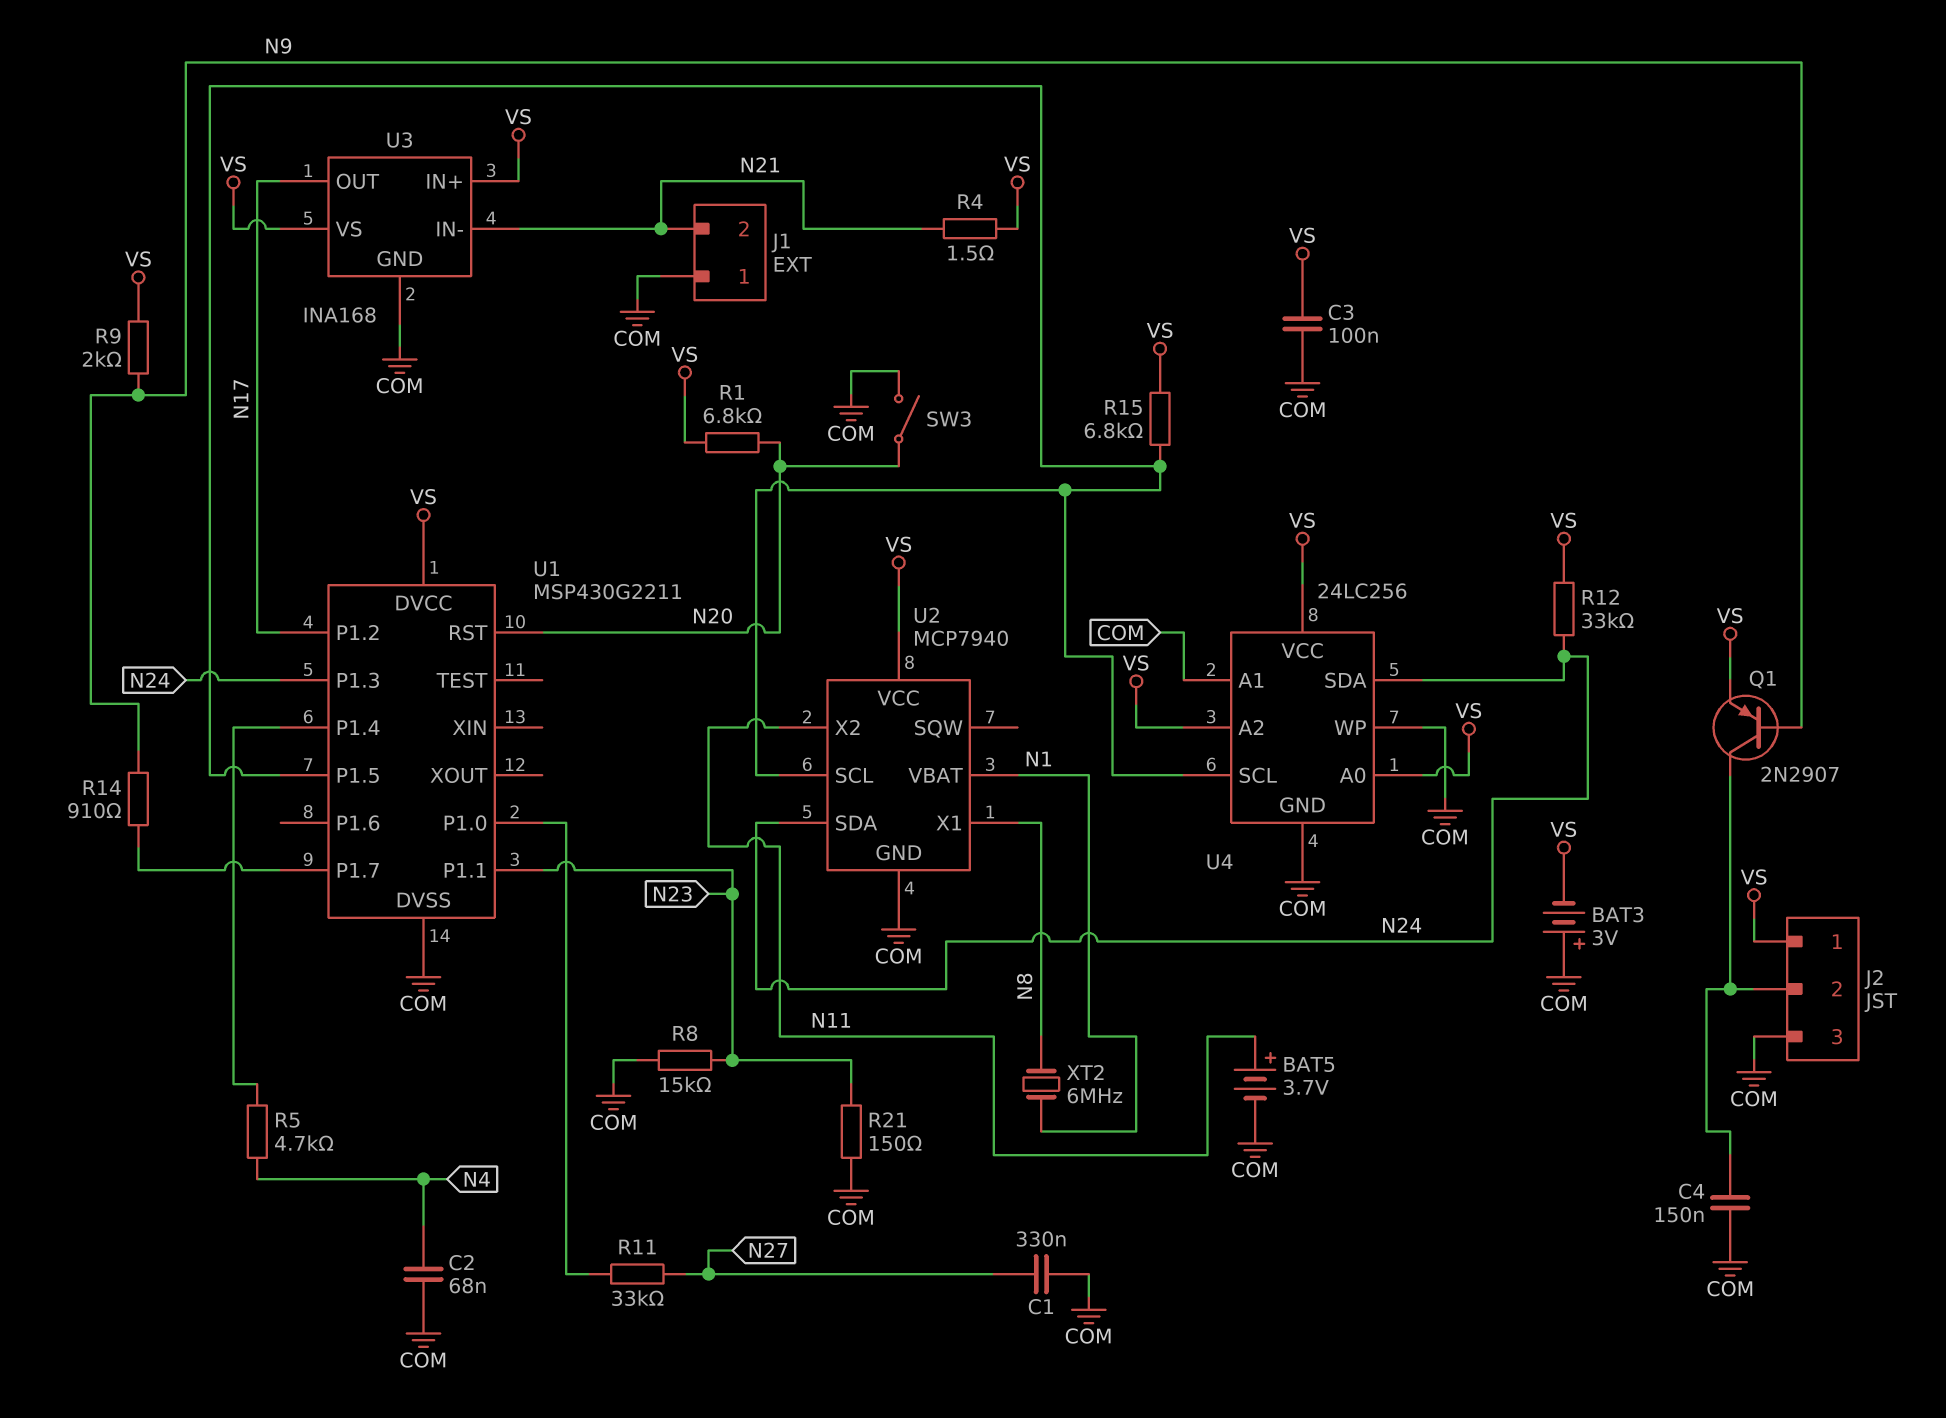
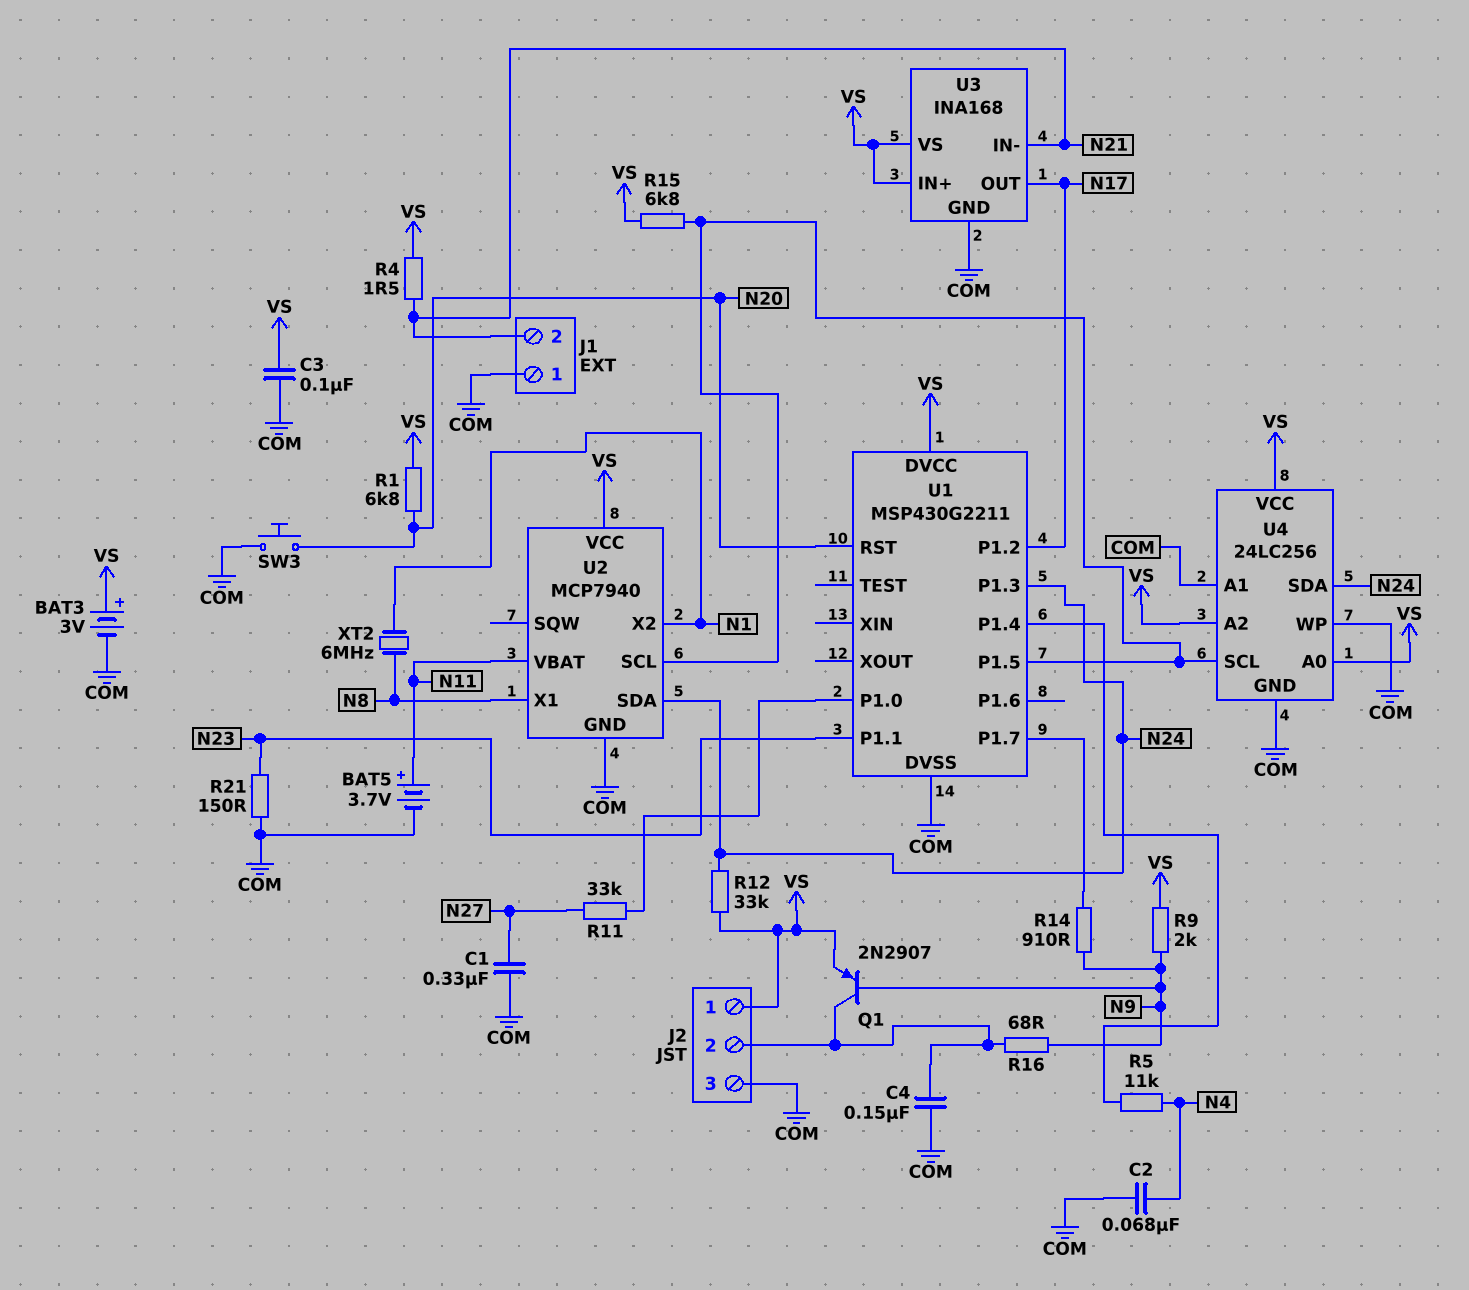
BAT3: 3V (plus COM, minus VS) -> 3V (plus VS, minus COM)
R5: 4.7k (N4, U1/P1.4) -> 11k (N4, U1/P1.4)
R8: 15k (COM, N23) -> none
R16: none -> 68 (J2/2, N9)
SW3: switch (COM, N20) -> button (COM, N20)
U2 pin VBAT: N1 -> N11
U2 pin X2: N11 -> N1

